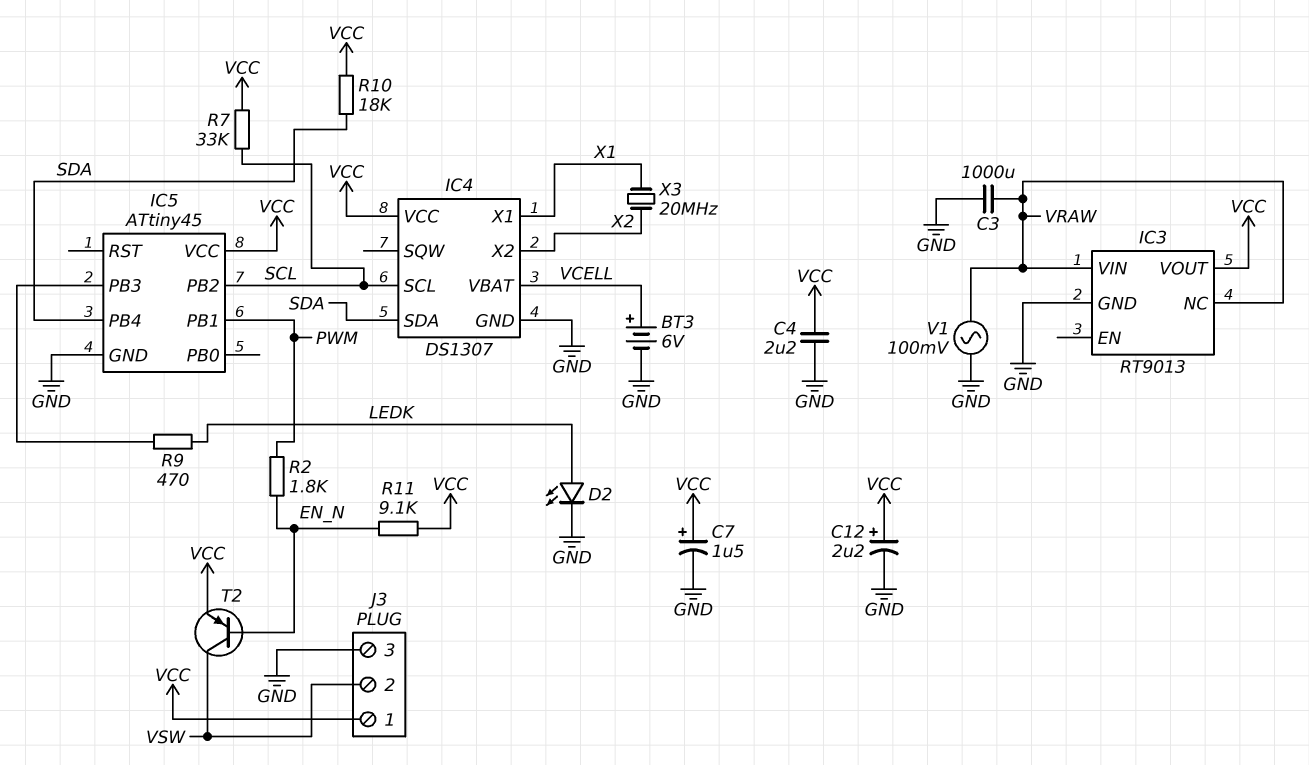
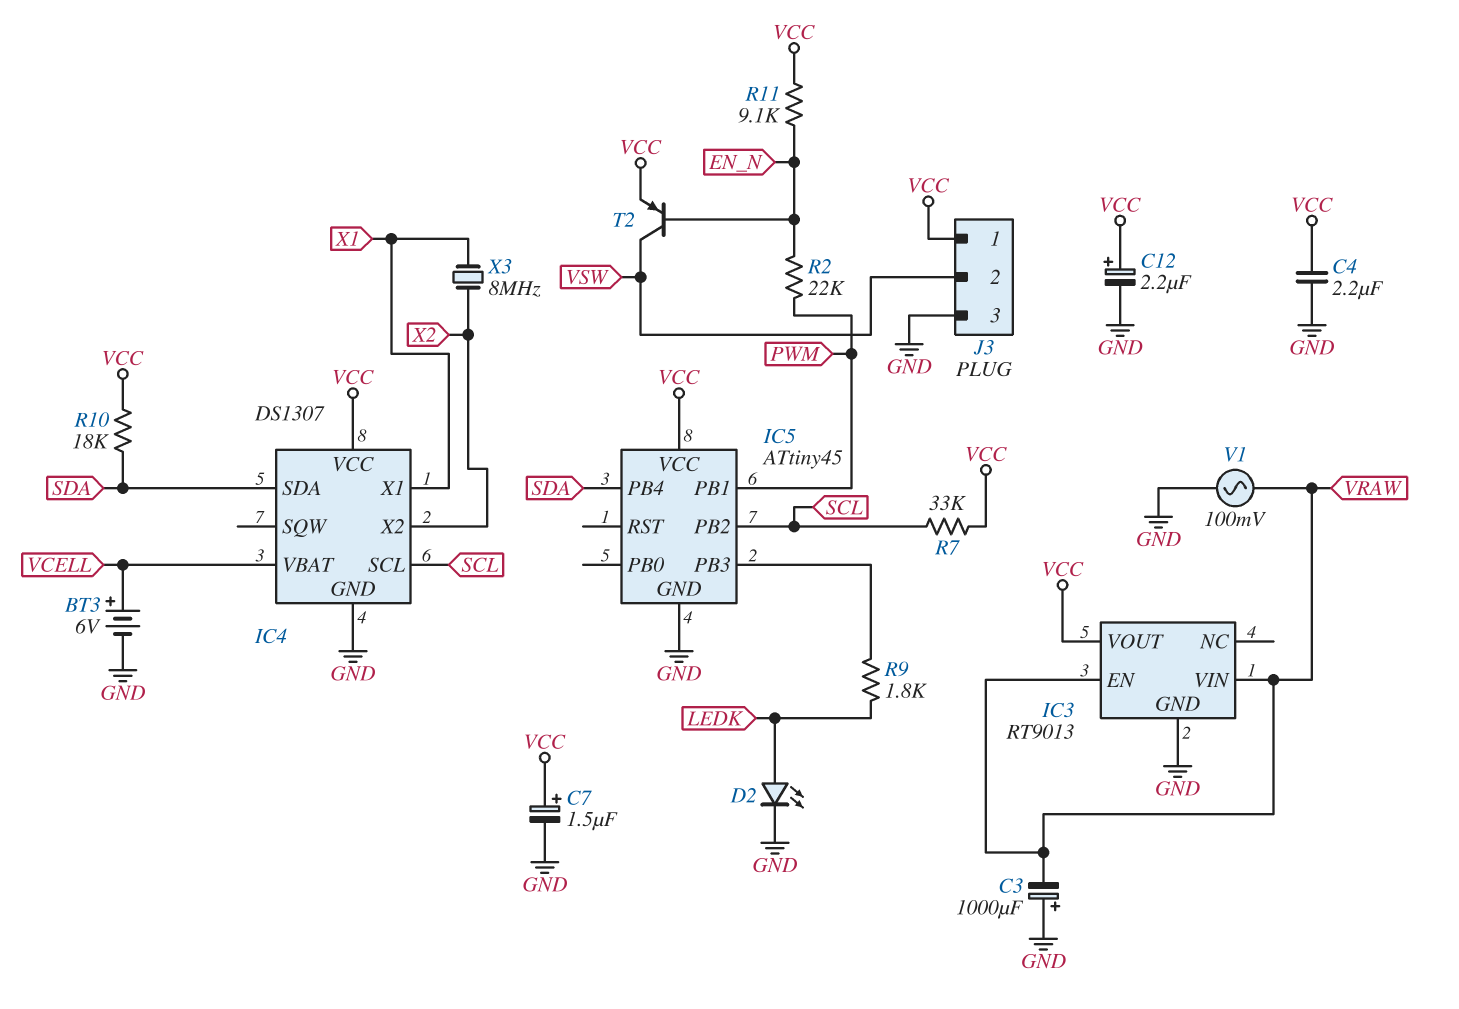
C3: 1000uF (GND, VRAW) -> 1000uF (plus GND, minus VRAW)
IC3 pin EN: none -> VRAW
IC3 pin NC: VRAW -> none
R2: 1.8k (EN_N, PWM) -> 22k (EN_N, PWM)
R9: 470 (IC5/PB3, LEDK) -> 1.8k (IC5/PB3, LEDK)
X3: 20MHz (X1, X2) -> 8MHz (X1, X2)

